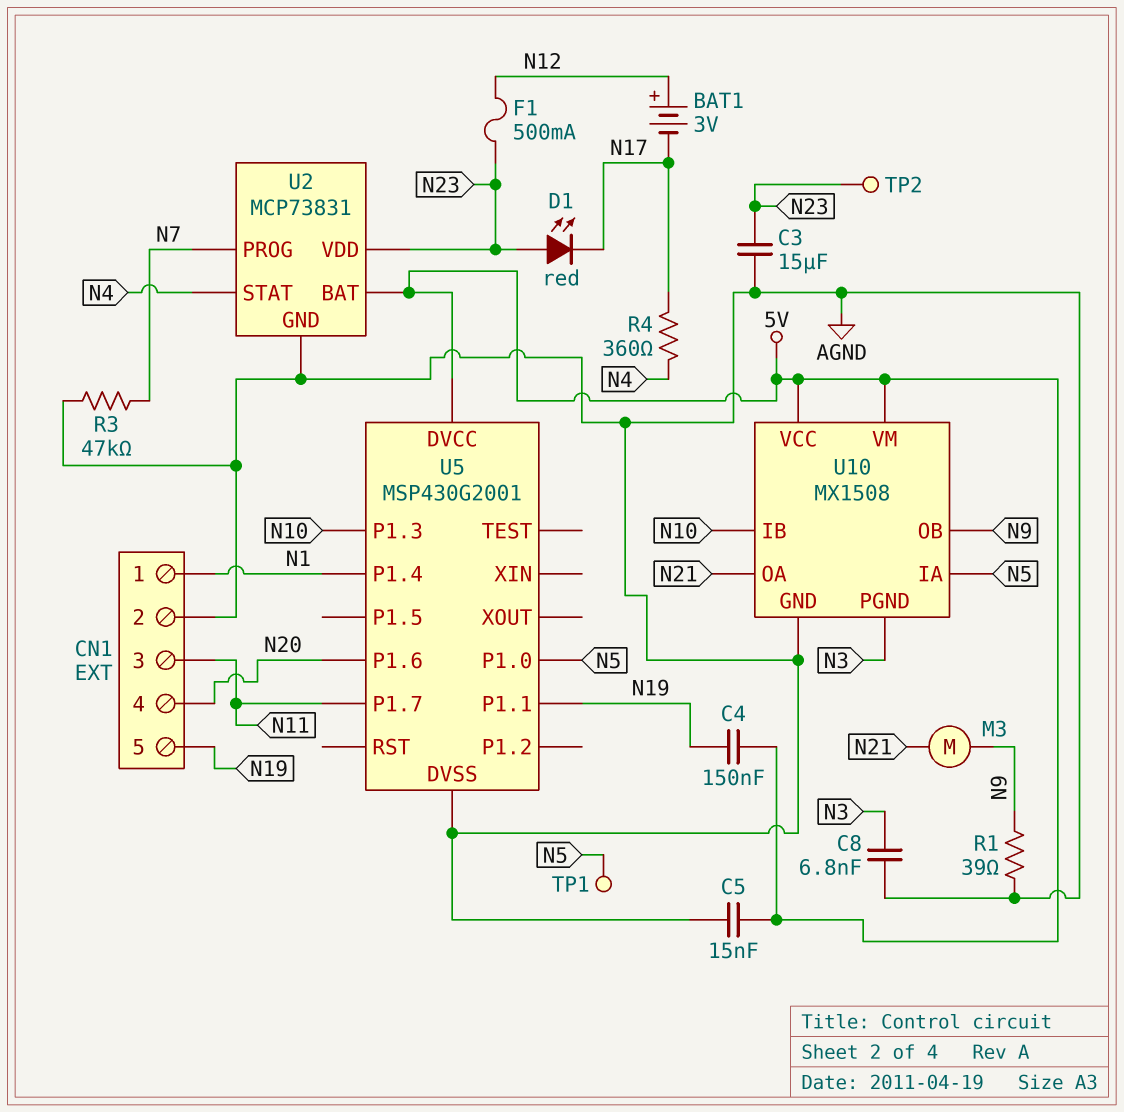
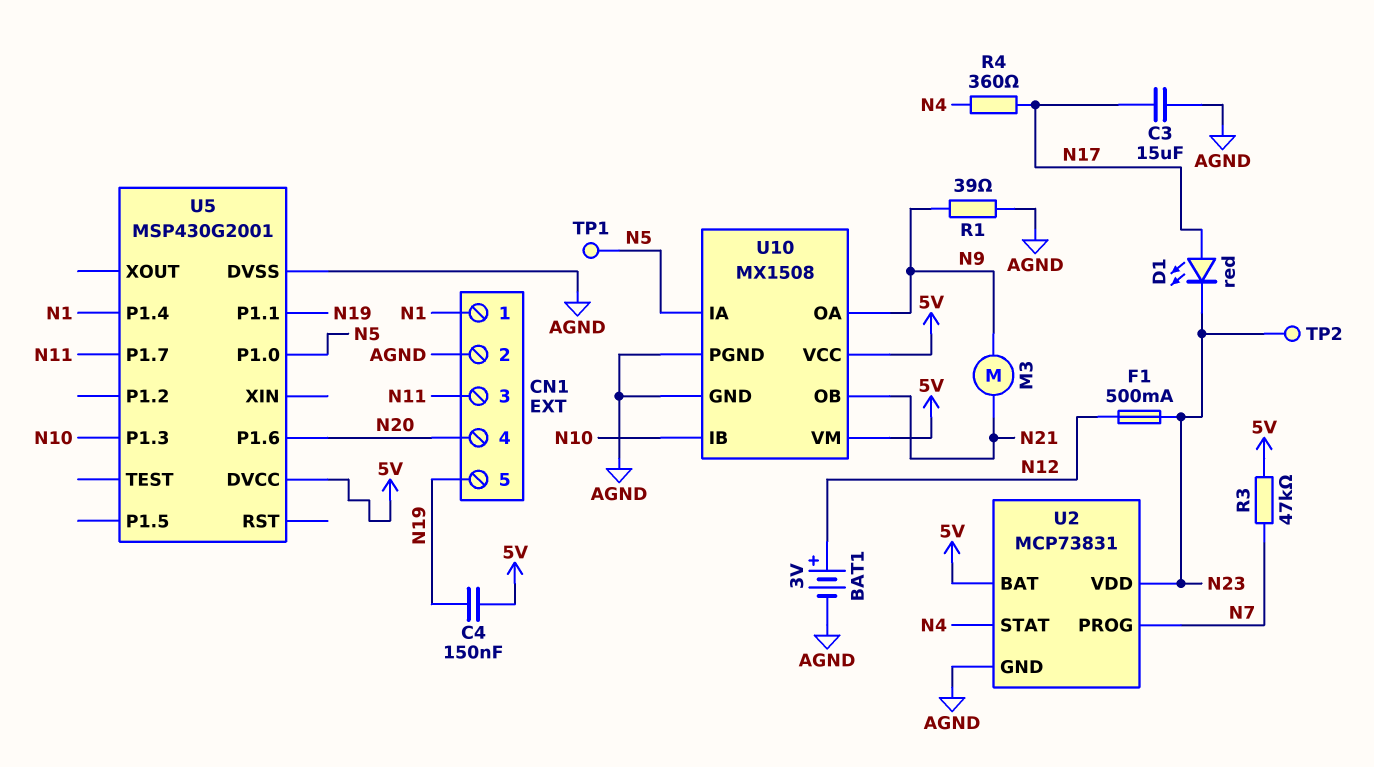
BAT1: 3V (plus N12, minus N17) -> 3V (plus N12, minus AGND)
C3: 15uF (AGND, N23) -> 15uF (AGND, N17)
C5: 15nF (5V, AGND) -> none
C8: 6.8nF (AGND, N3) -> none
D1: LED red (A N23, K N17) -> LED red (A N17, K N23)
R3: 47k (AGND, N7) -> 47k (5V, N7)
U10 pin OA: N21 -> N9
U10 pin OB: N9 -> N21
U10 pin PGND: N3 -> AGND

